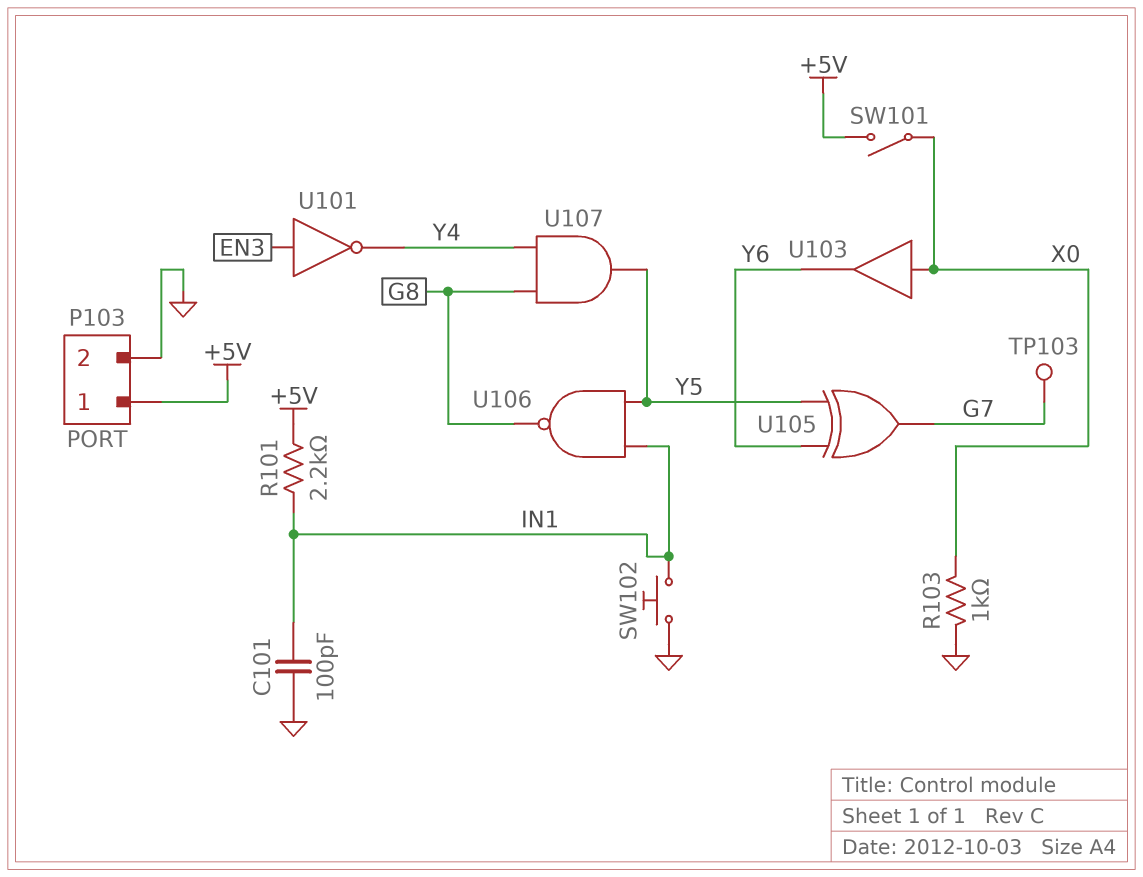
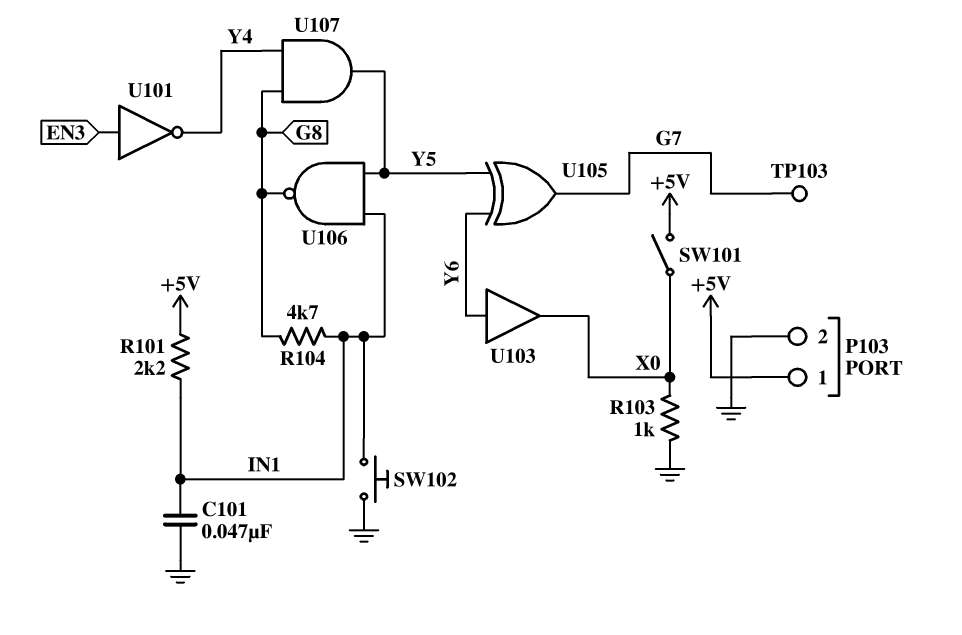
C101: 100pF (GND, IN1) -> 47nF (GND, IN1)
R104: none -> 4.7k (G8, IN1)
U103: buffer (in X0, out Y6) -> buffer (in Y6, out X0)

